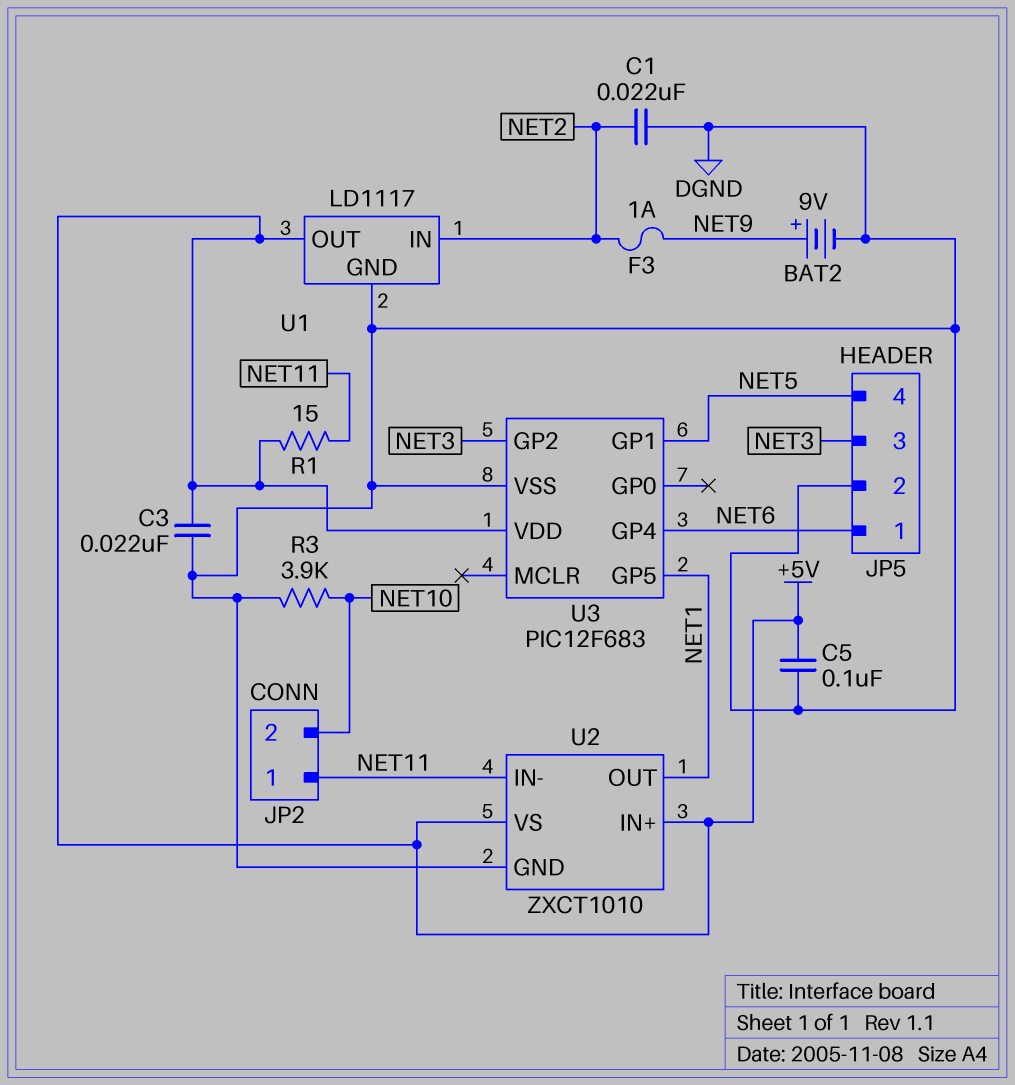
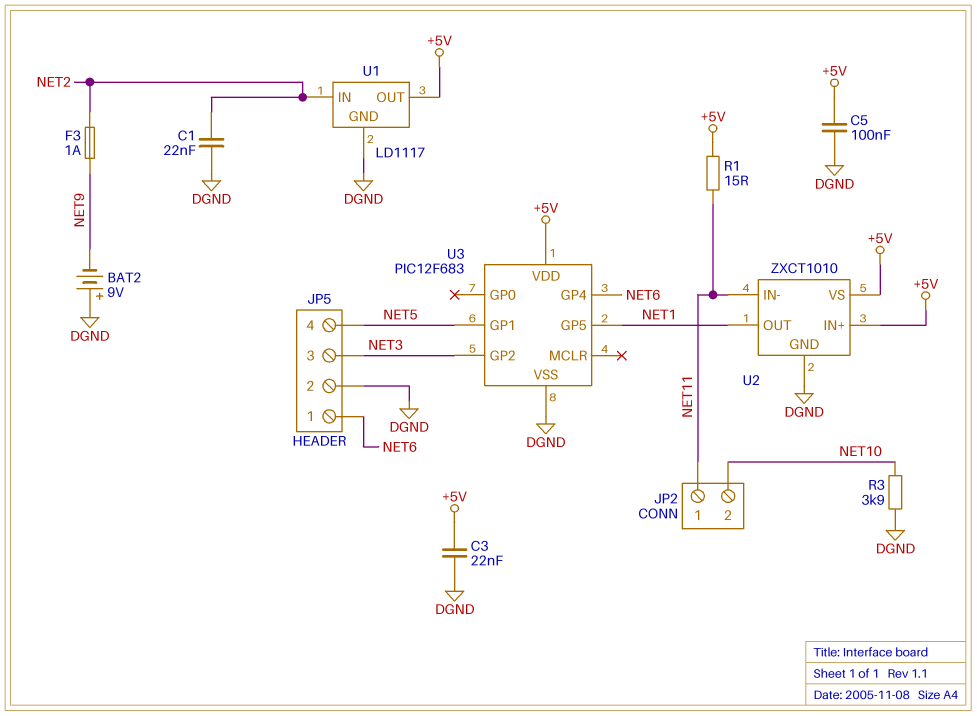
BAT2: 9V (plus NET9, minus DGND) -> 9V (plus DGND, minus NET9)

